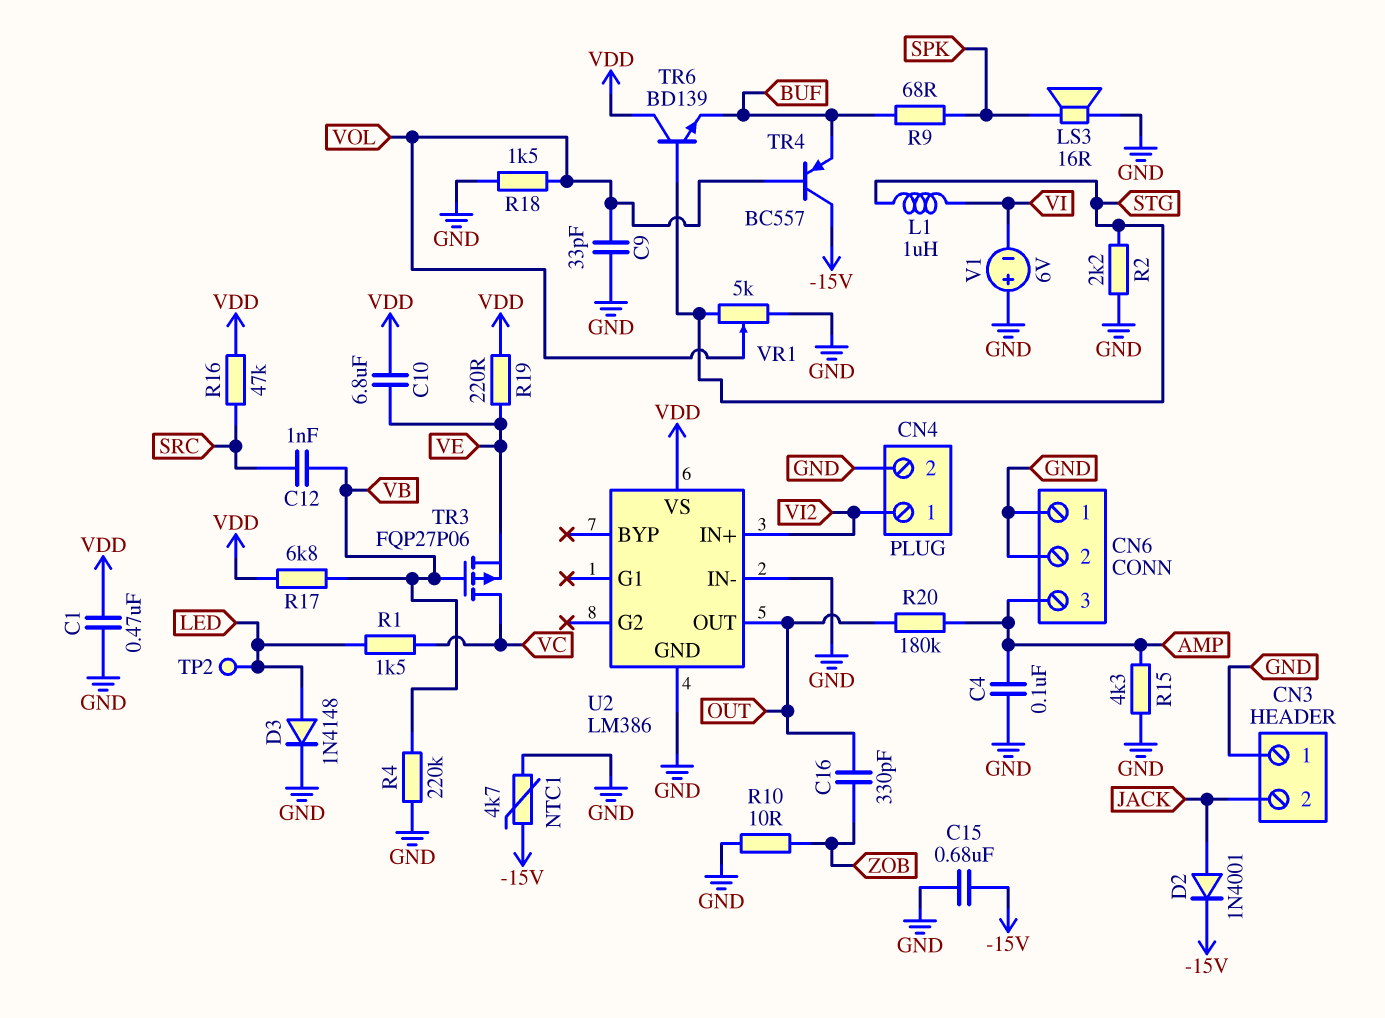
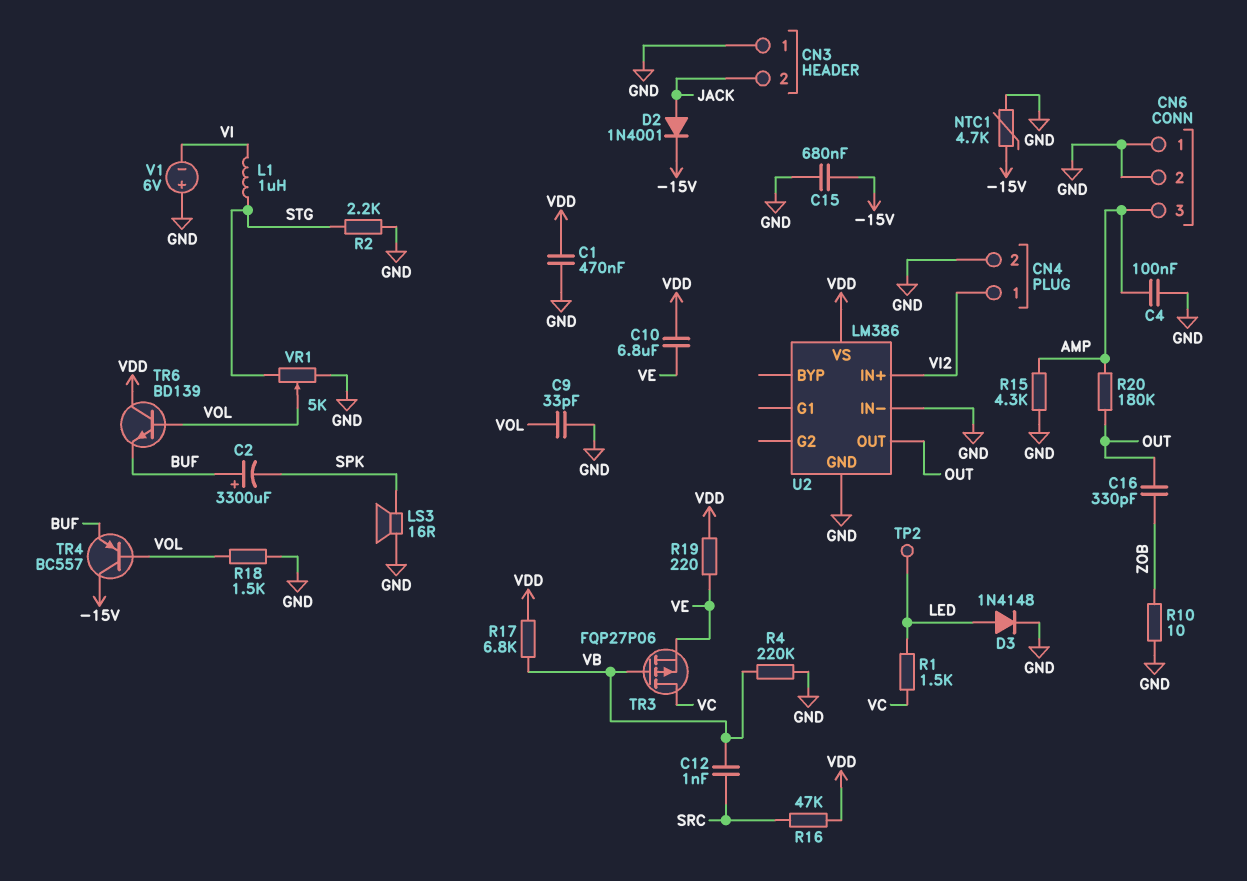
C2: none -> 3300uF (plus BUF, minus SPK)
R9: 68 (BUF, SPK) -> none
TR6: NPN BD139 (B STG, C VDD, E BUF) -> NPN BD139 (B VOL, C VDD, E BUF)

